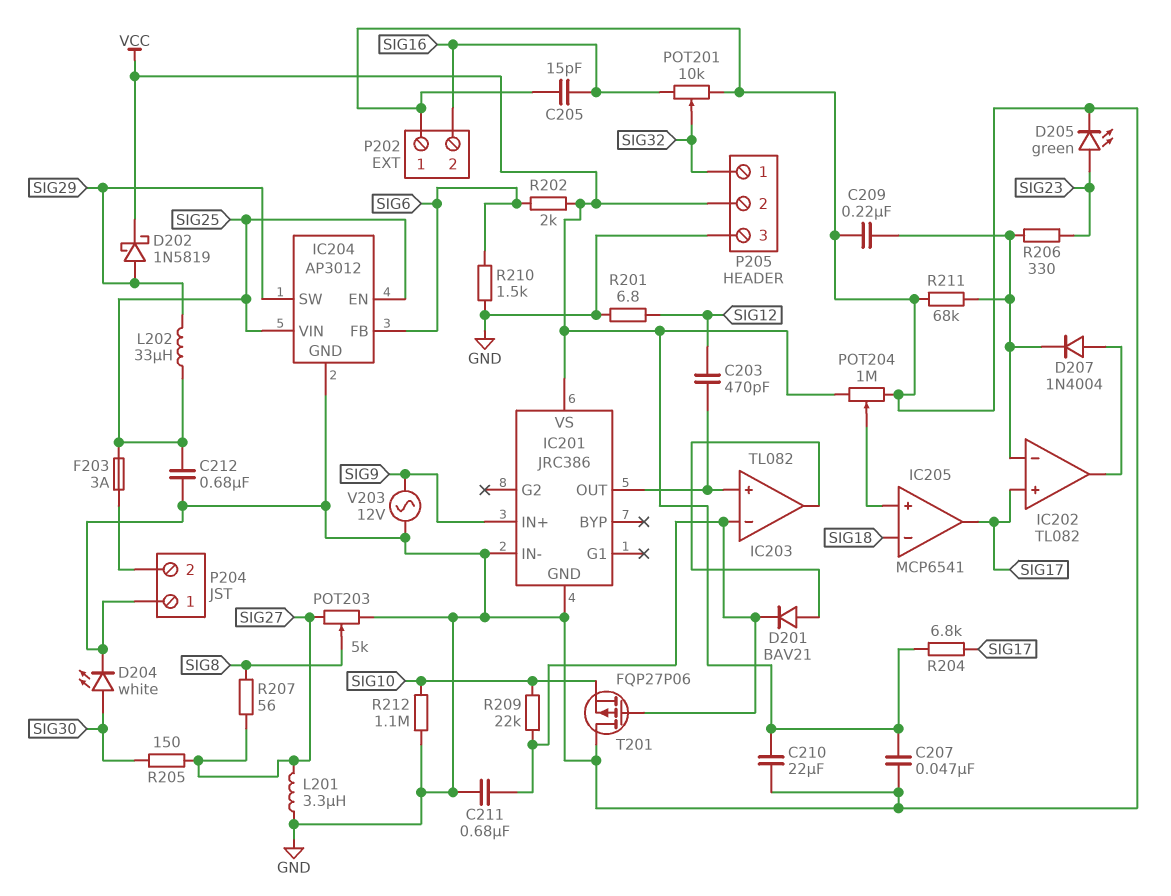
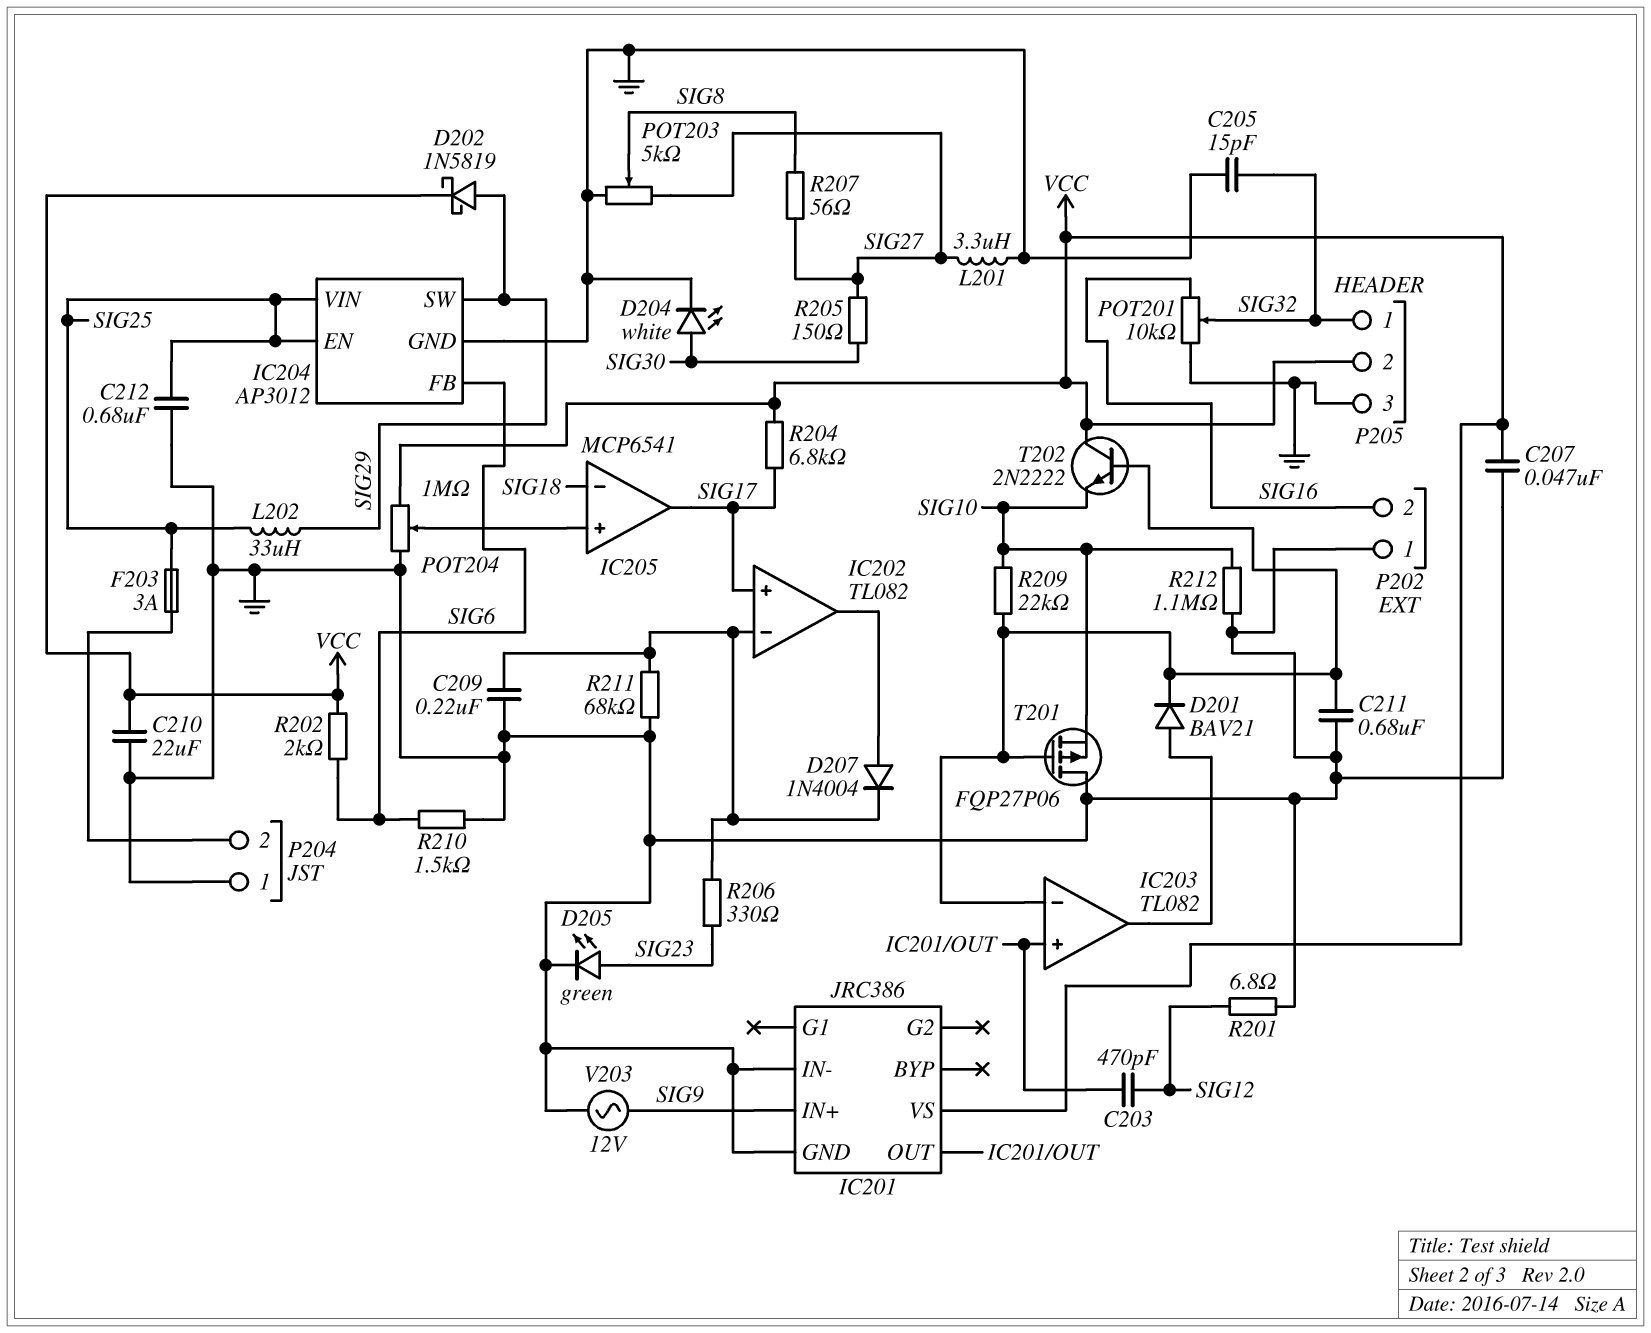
C205: 15pF (GND, SIG16) -> 15pF (GND, SIG32)
T202: none -> NPN 2N2222 (B IC203/in-, C VCC, E SIG10)

